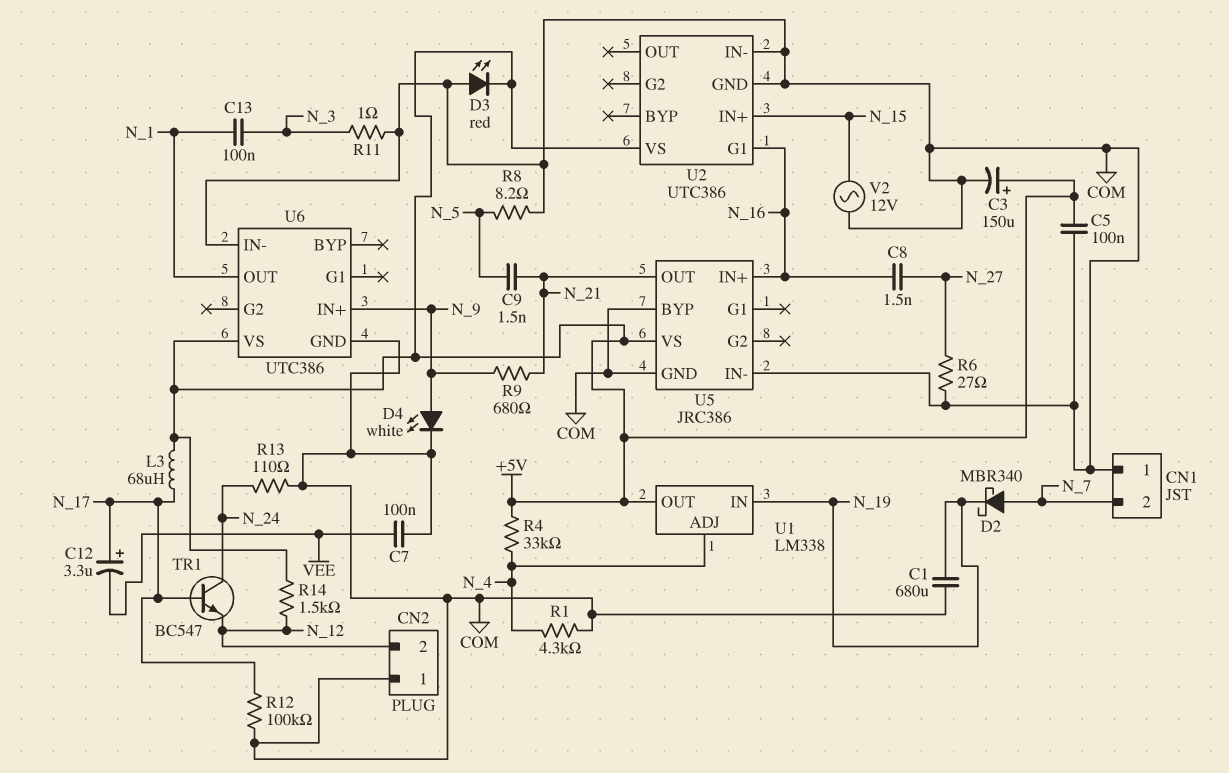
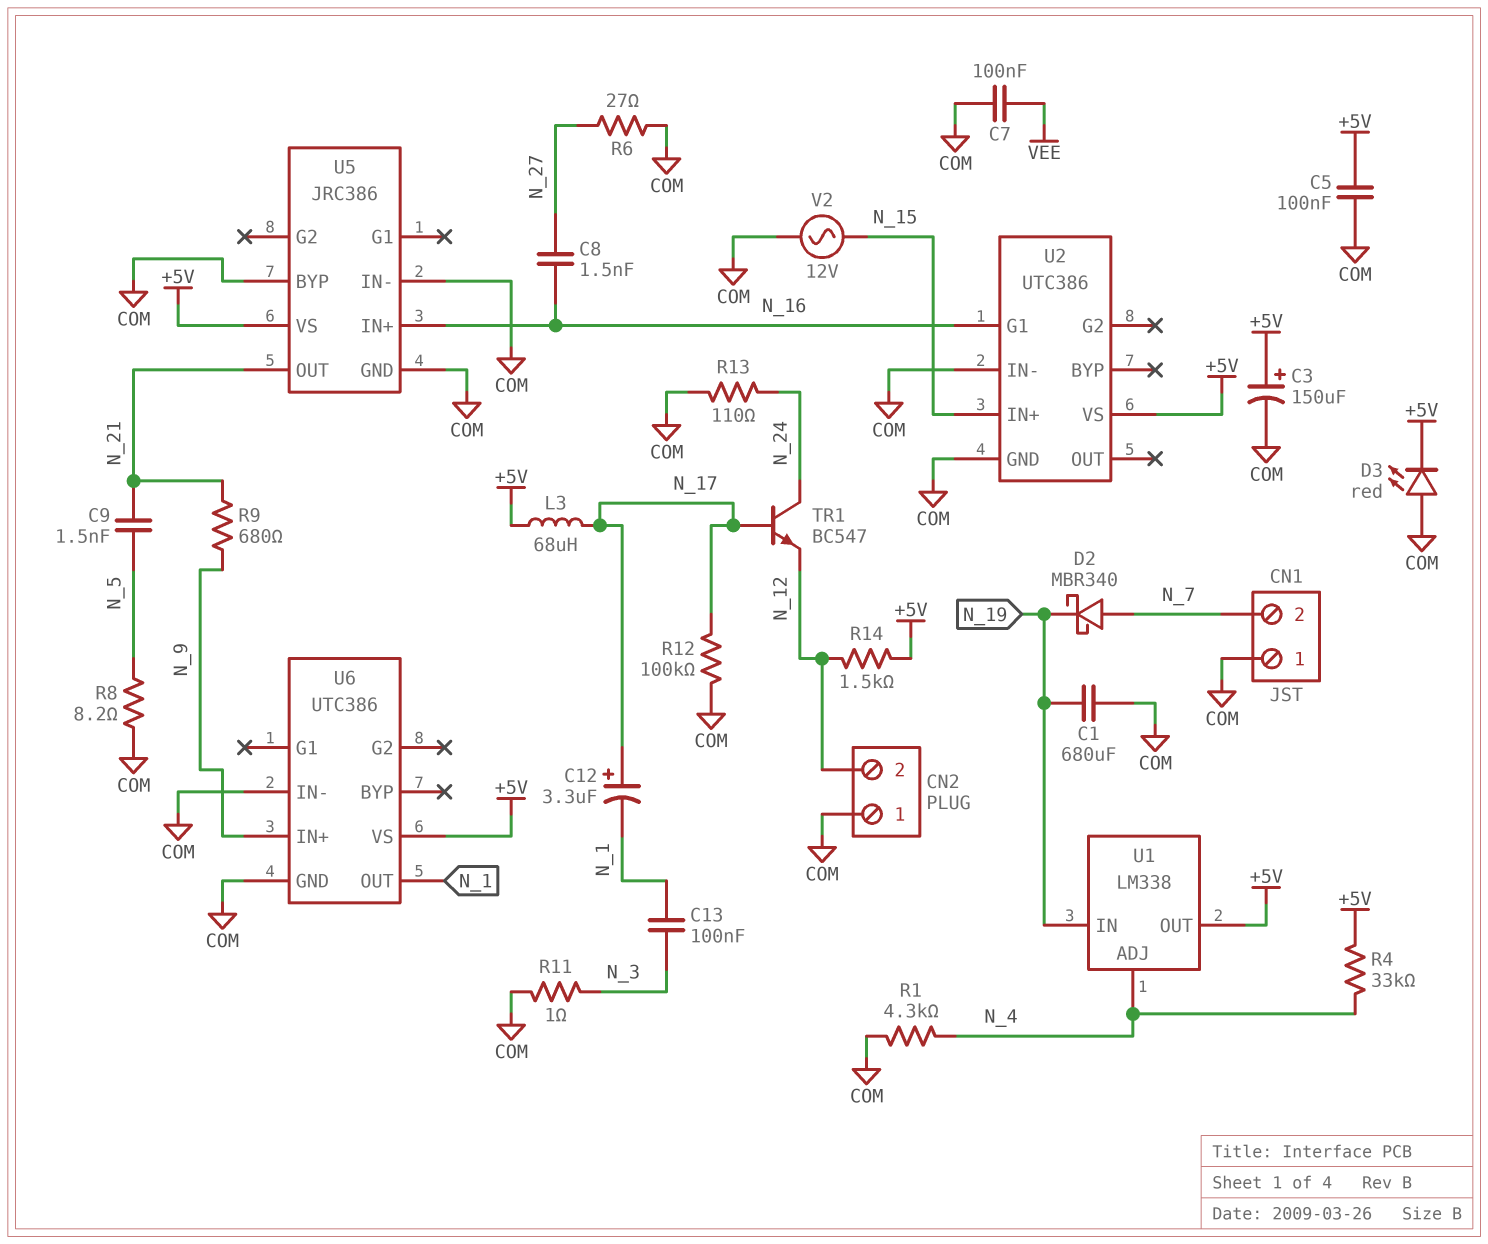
C12: 3.3uF (plus N_17, minus VEE) -> 3.3uF (plus N_17, minus N_1)
D4: LED white (A N_9, K COM) -> none

